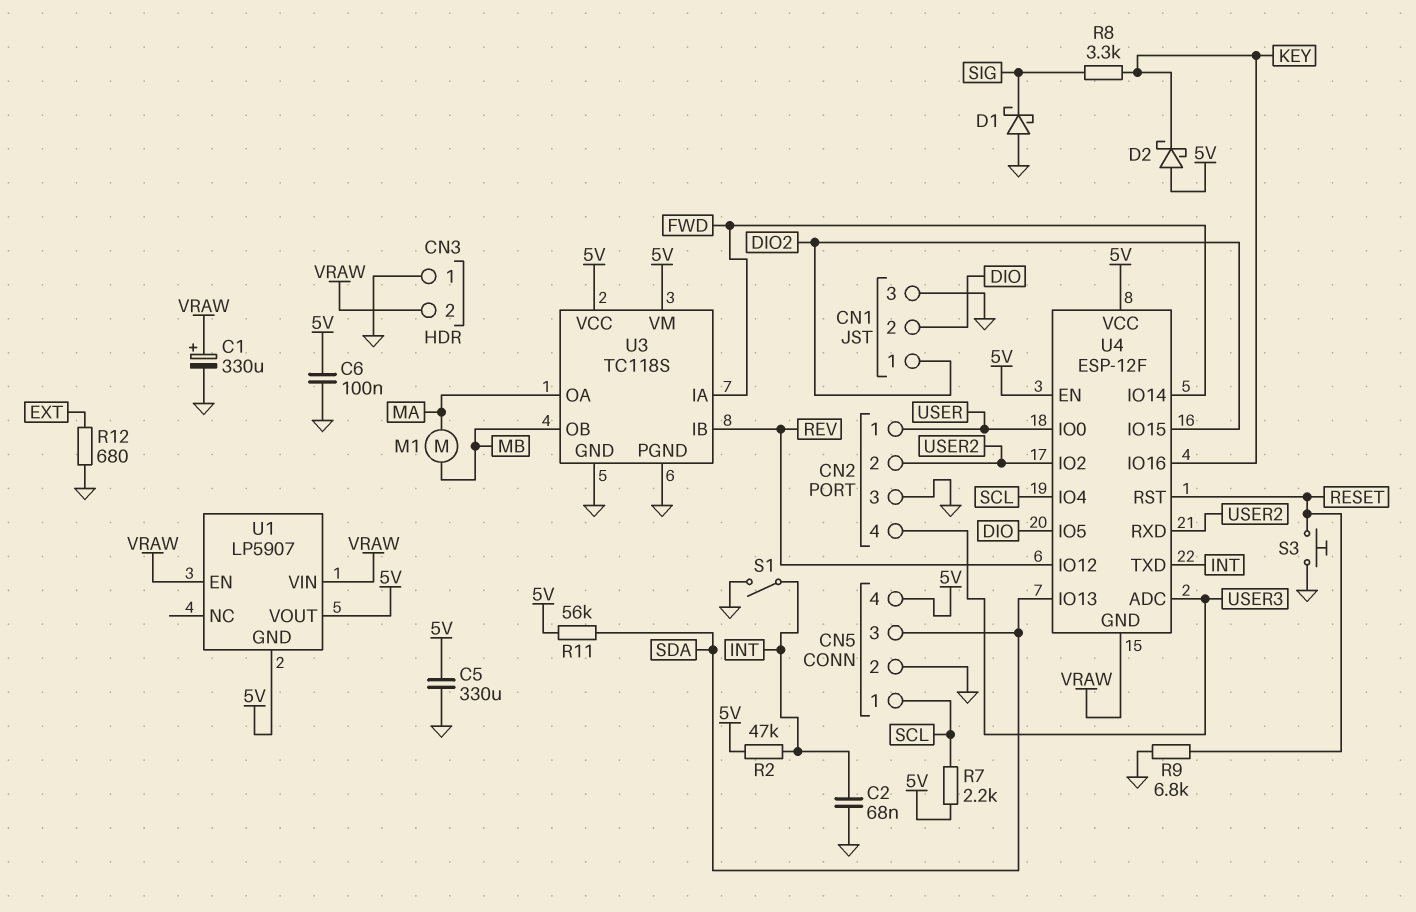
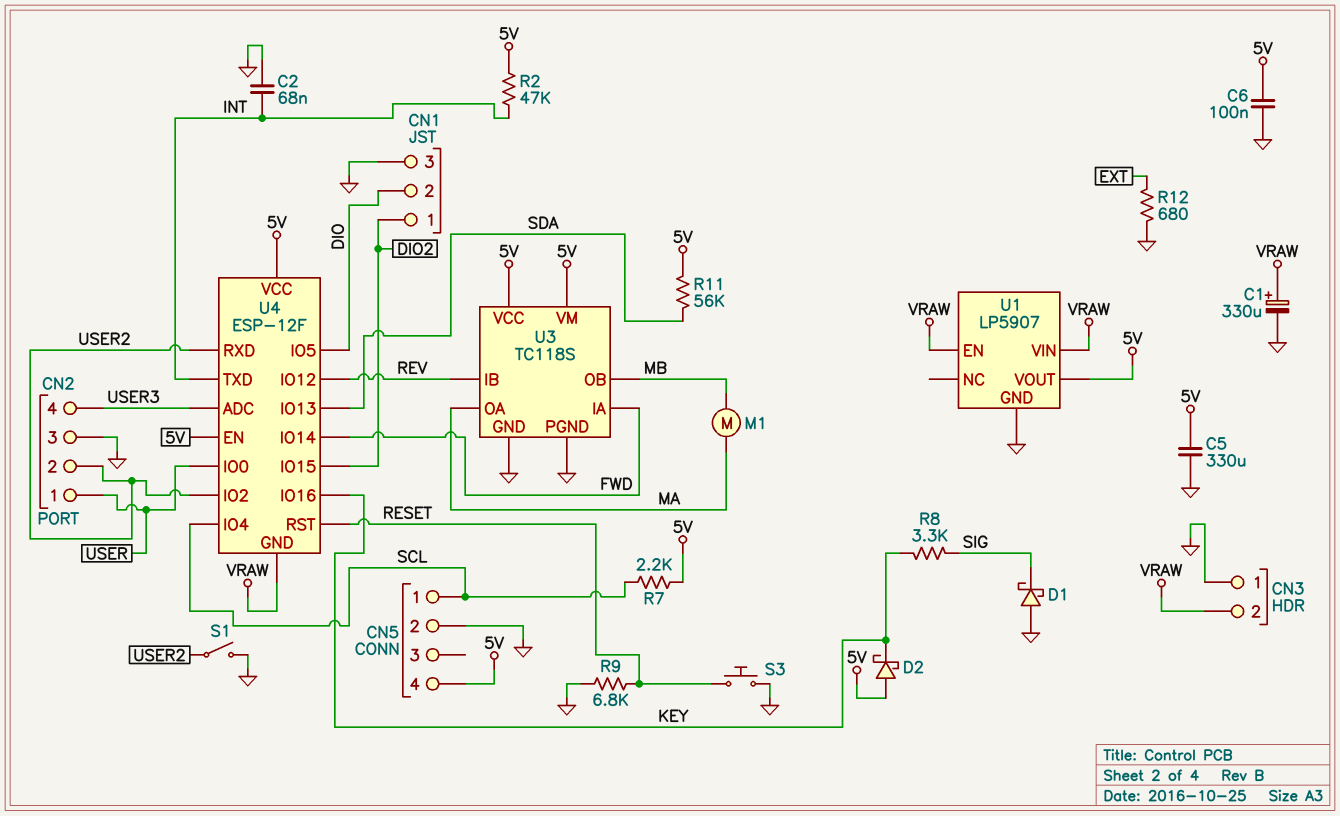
CN5 pin 3: SDA -> none
S1: switch (GND, INT) -> switch (GND, USER2)
U1 pin GND: 5V -> GND

